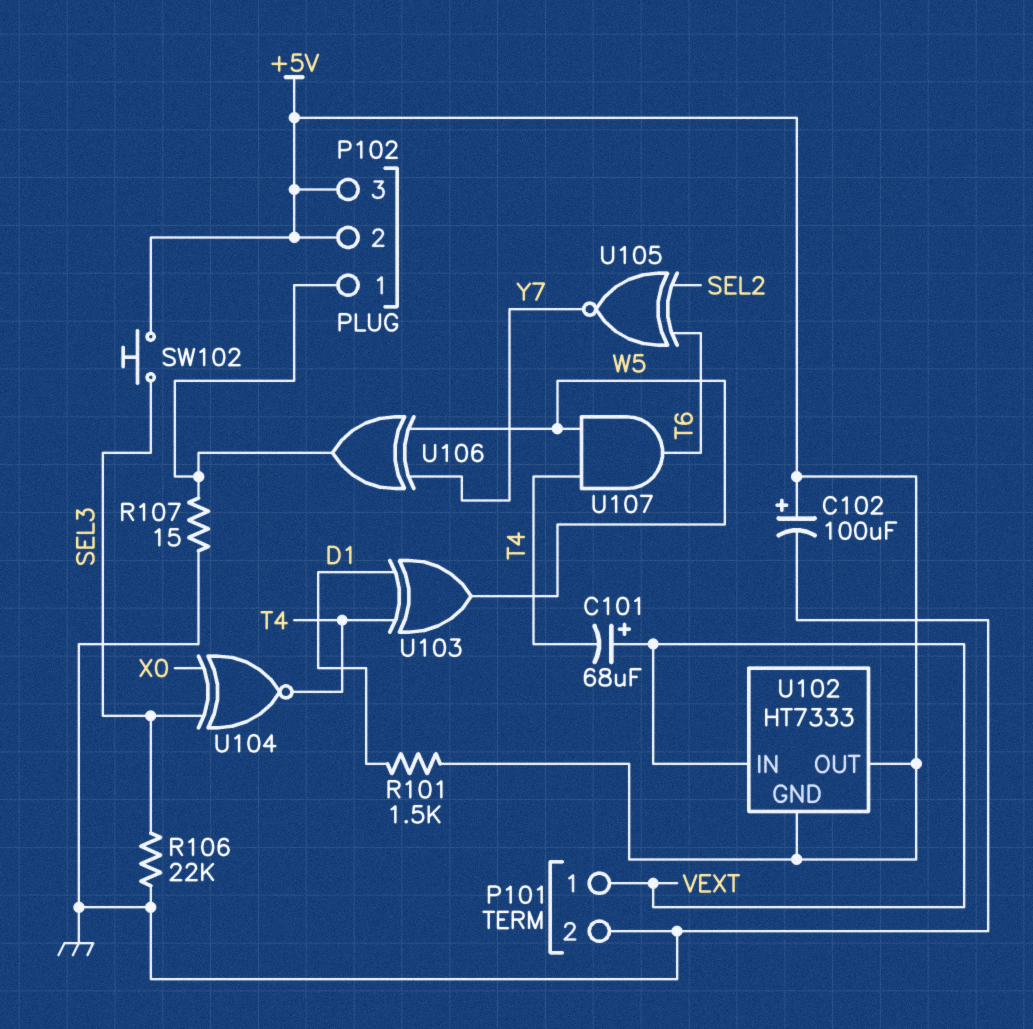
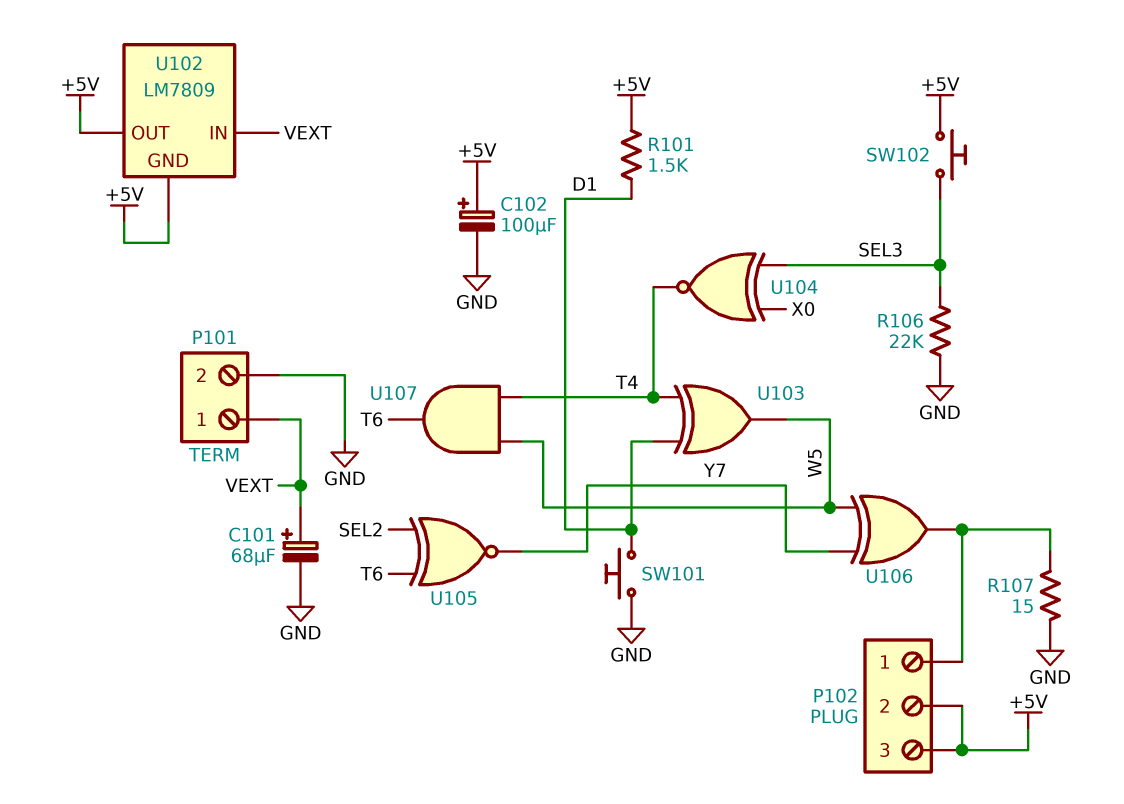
C101: 68uF (plus VEXT, minus T4) -> 68uF (plus VEXT, minus GND)
SW101: none -> button (D1, GND)
U102: HT7333 -> LM7809

